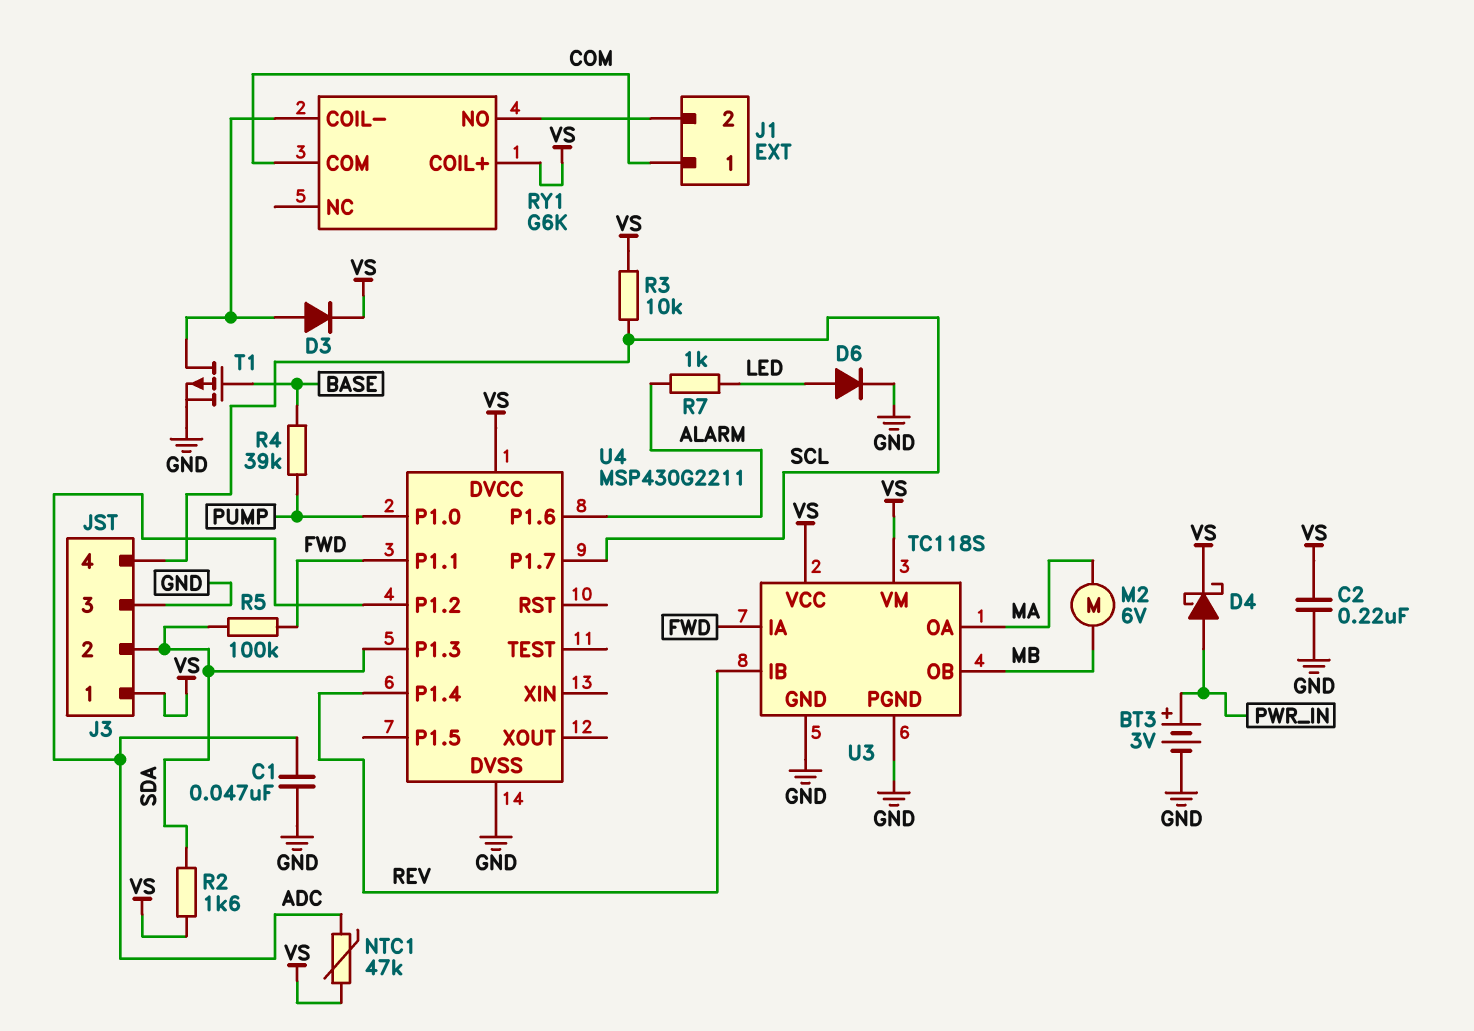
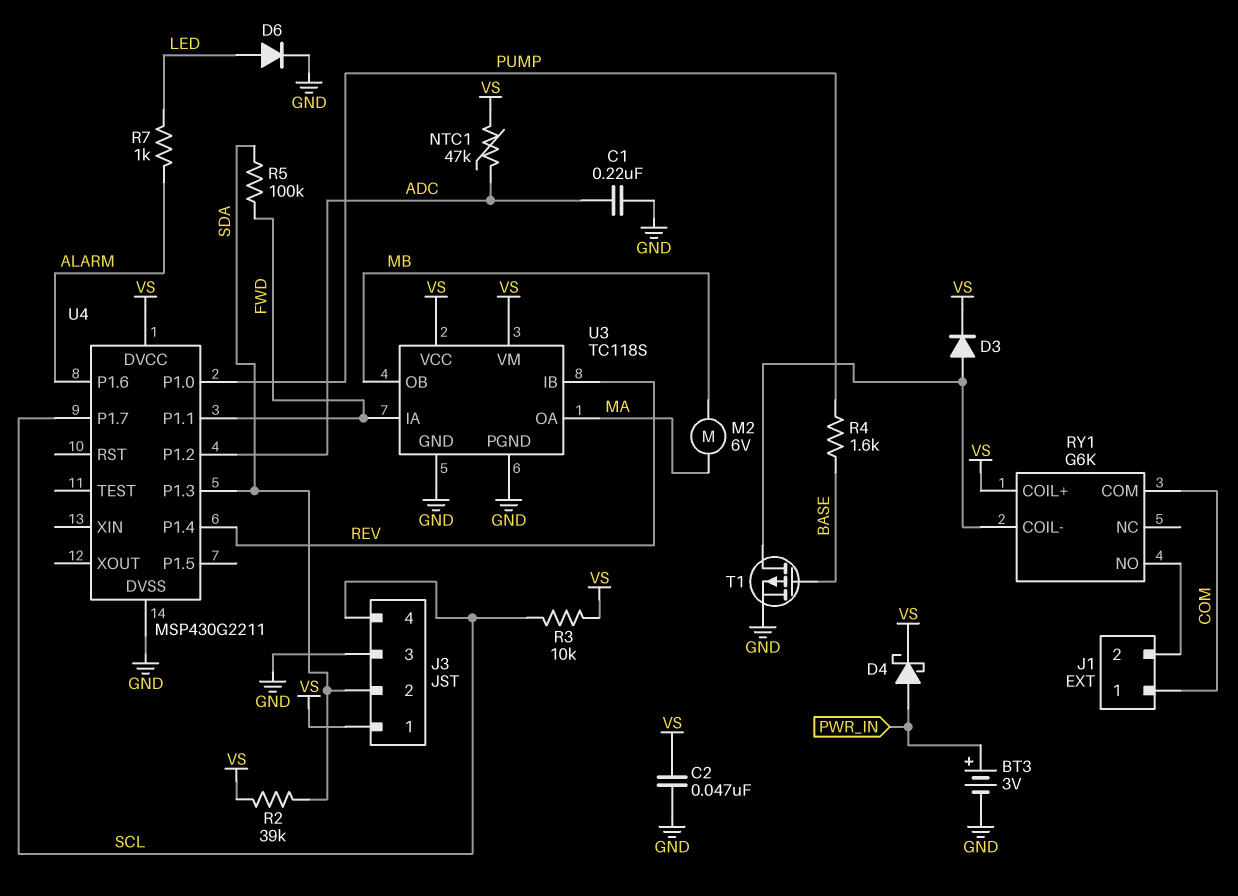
C1: 47nF (ADC, GND) -> 220nF (ADC, GND)
C2: 220nF (GND, VS) -> 47nF (GND, VS)
R2: 1.6k (SDA, VS) -> 39k (SDA, VS)
R4: 39k (BASE, PUMP) -> 1.6k (BASE, PUMP)

